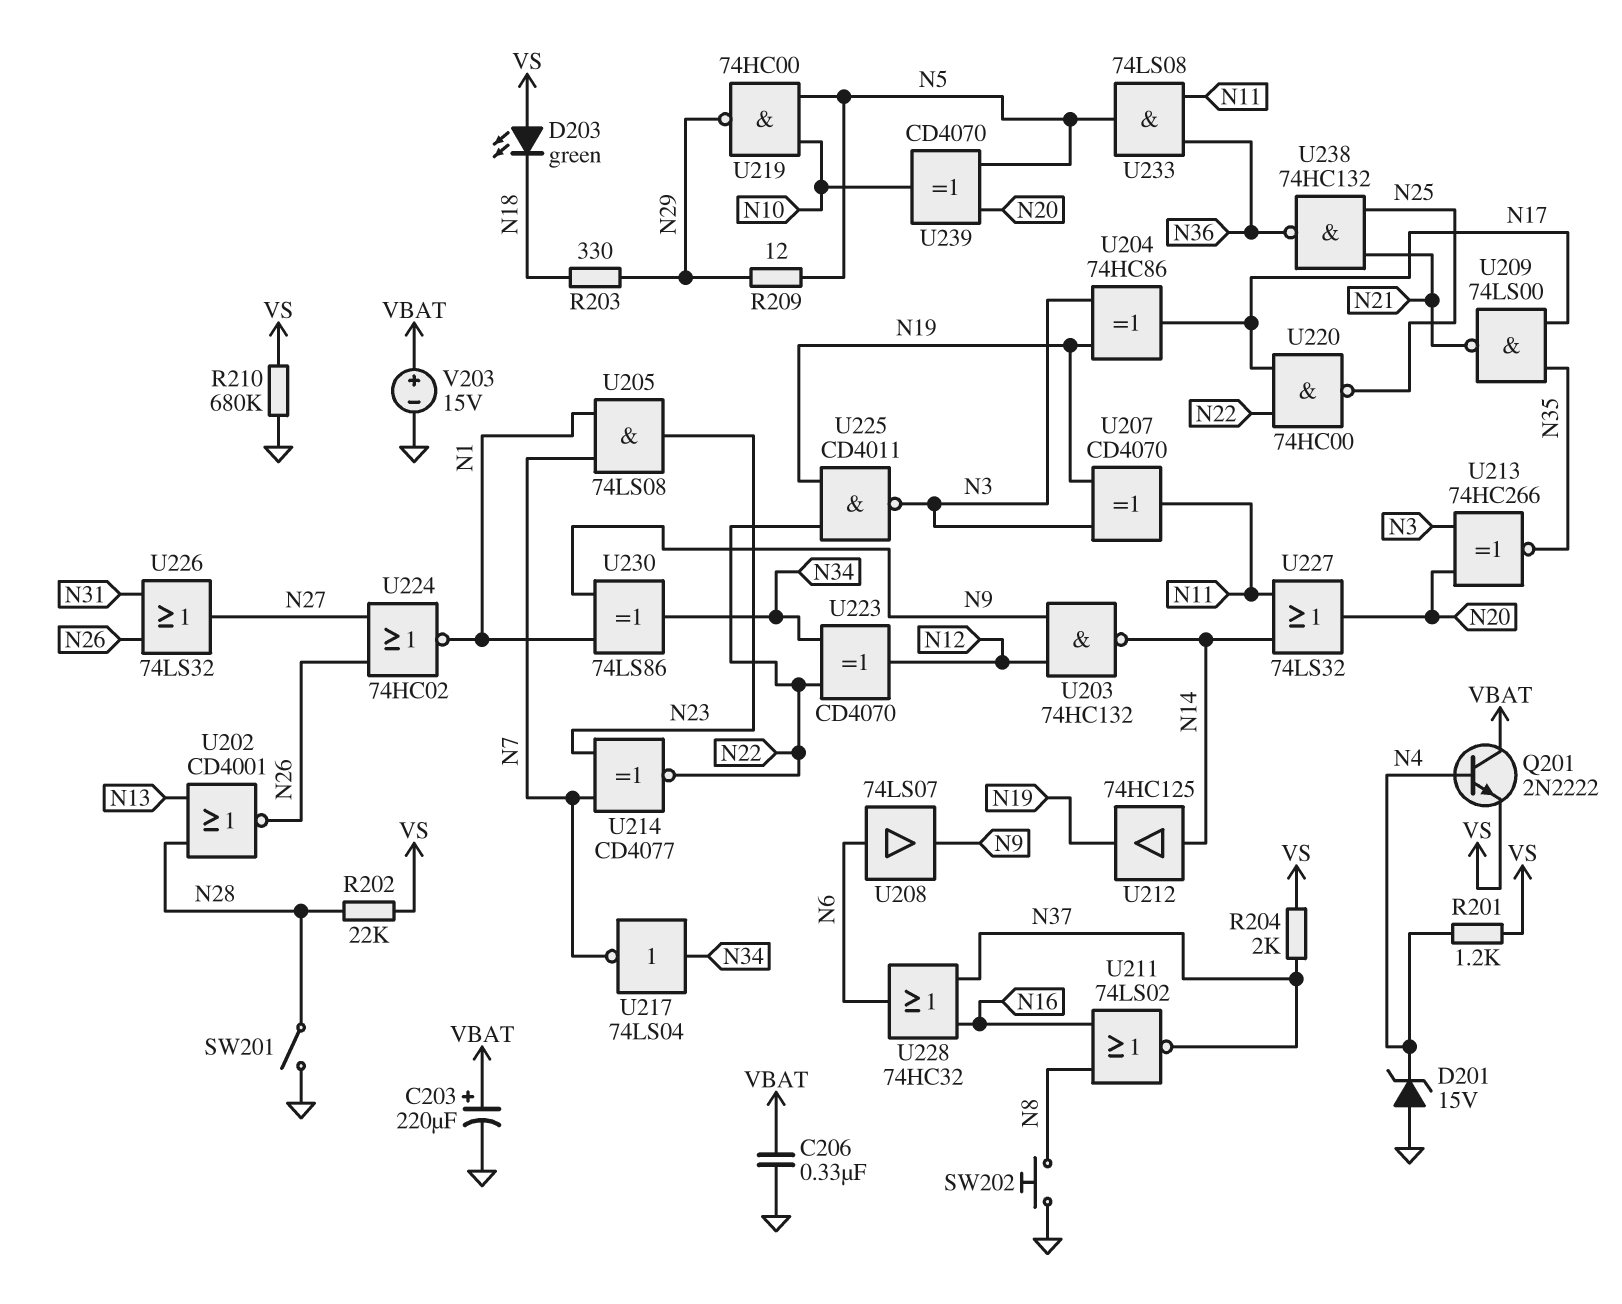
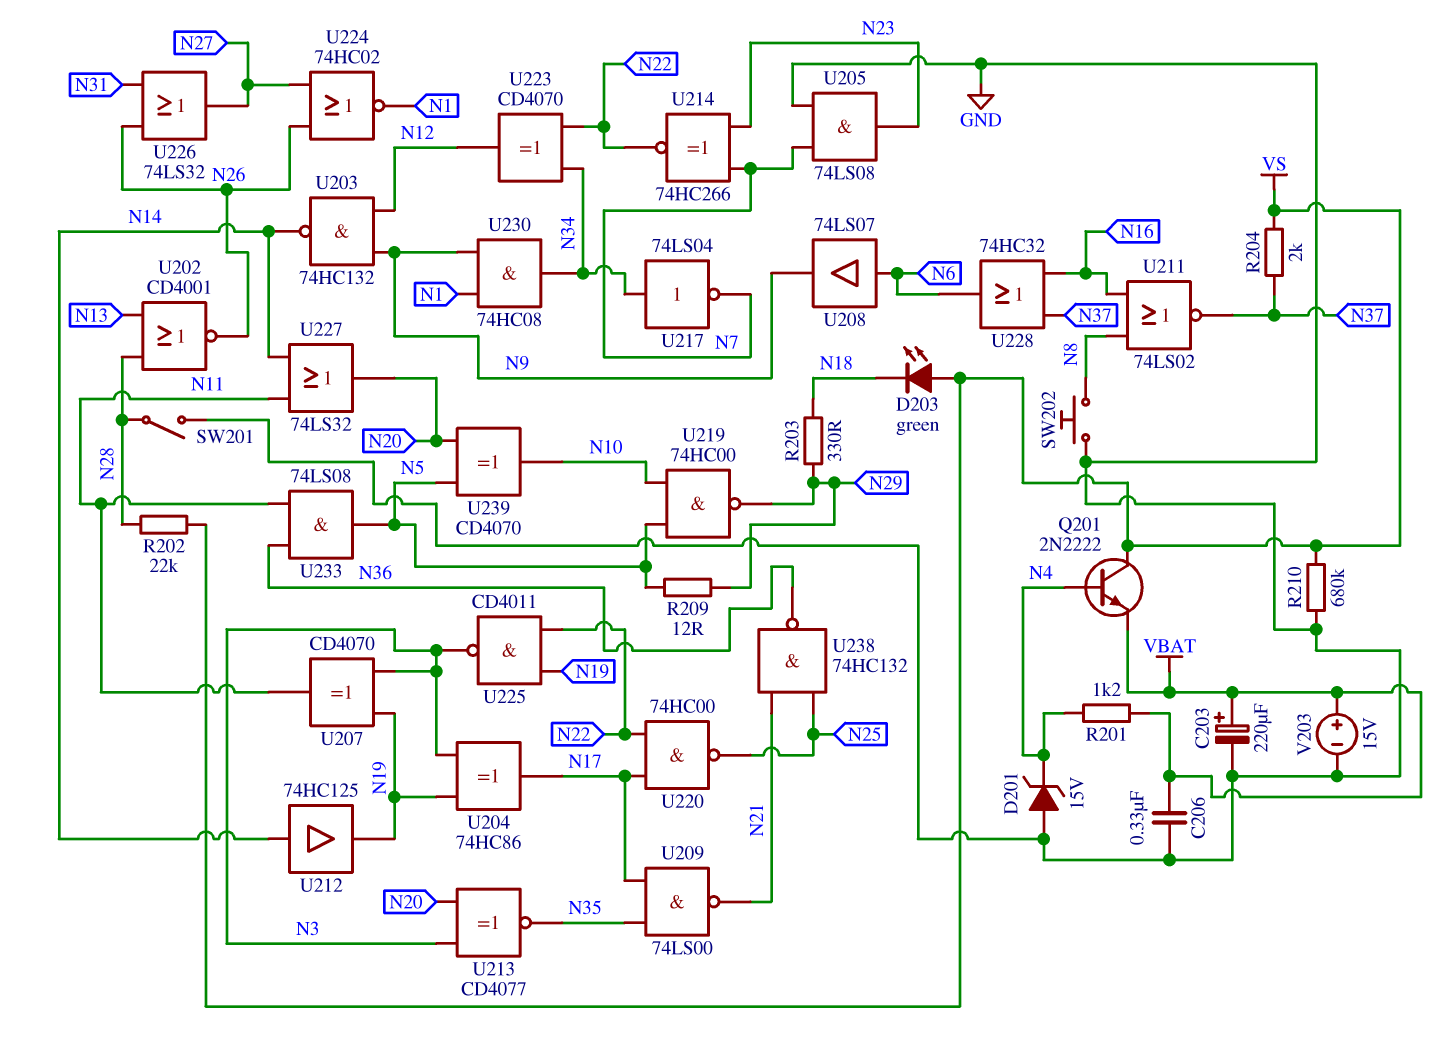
Q201: NPN 2N2222 (B N4, C VBAT, E VS) -> NPN 2N2222 (B N4, C VS, E VBAT)
R201: 1.2k (N4, VS) -> 1.2k (N4, VBAT)
U205: AND 74LS08 (in N1, in N7, out N23) -> AND 74LS08 (in GND, in N7, out N23)
U213: XNOR 74HC266 (in N3, in N20, out N35) -> XNOR CD4077 (in N3, in N20, out N35)
U214: XNOR CD4077 (in N7, in N23, out N22) -> XNOR 74HC266 (in N7, in N23, out N22)
U230: XOR 74LS86 (in N1, in N9, out N34) -> AND 74HC08 (in N1, in N9, out N34)

